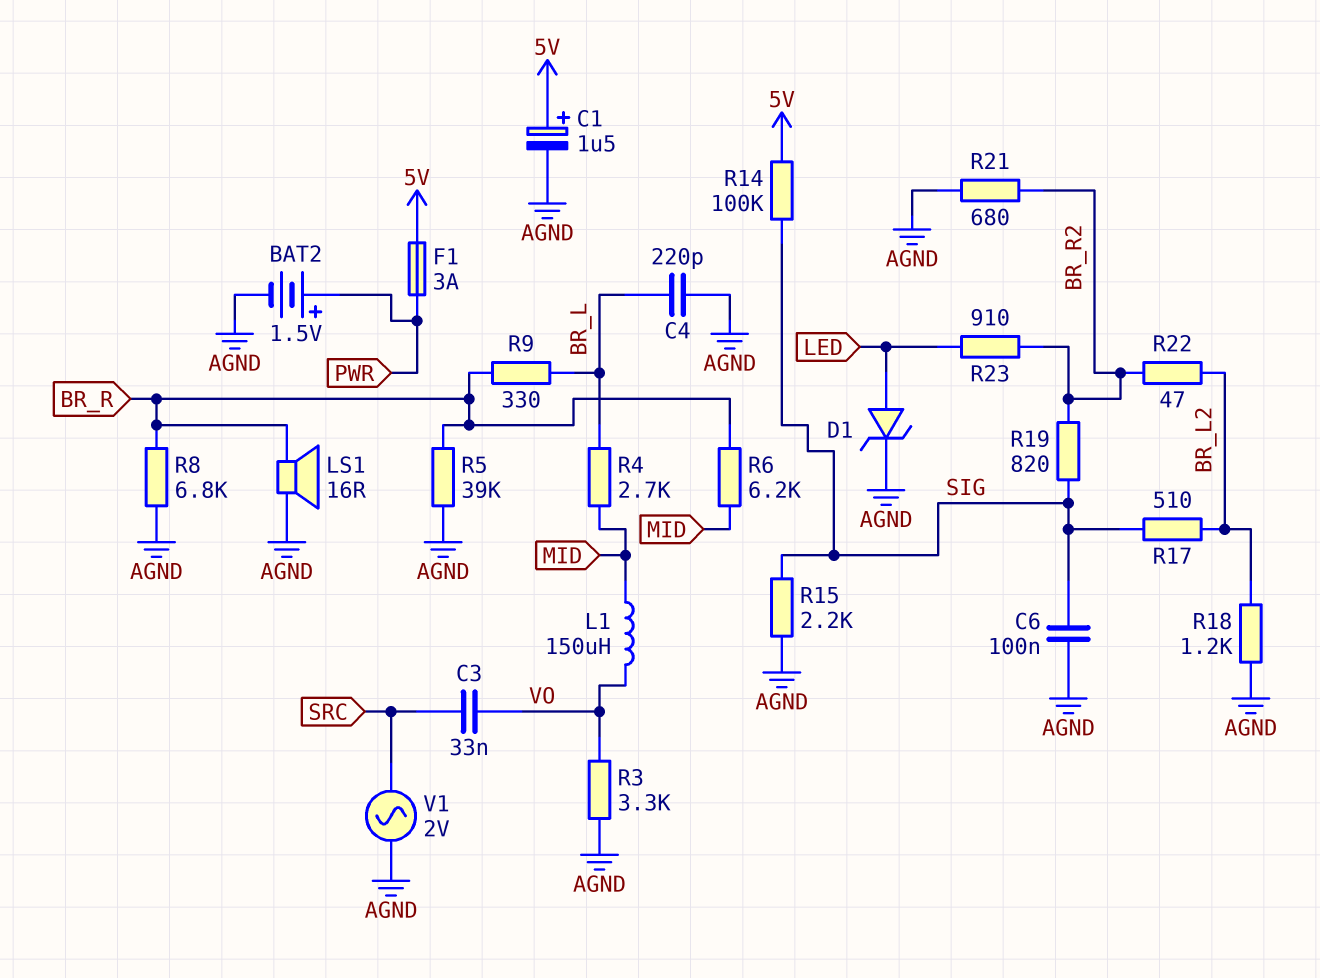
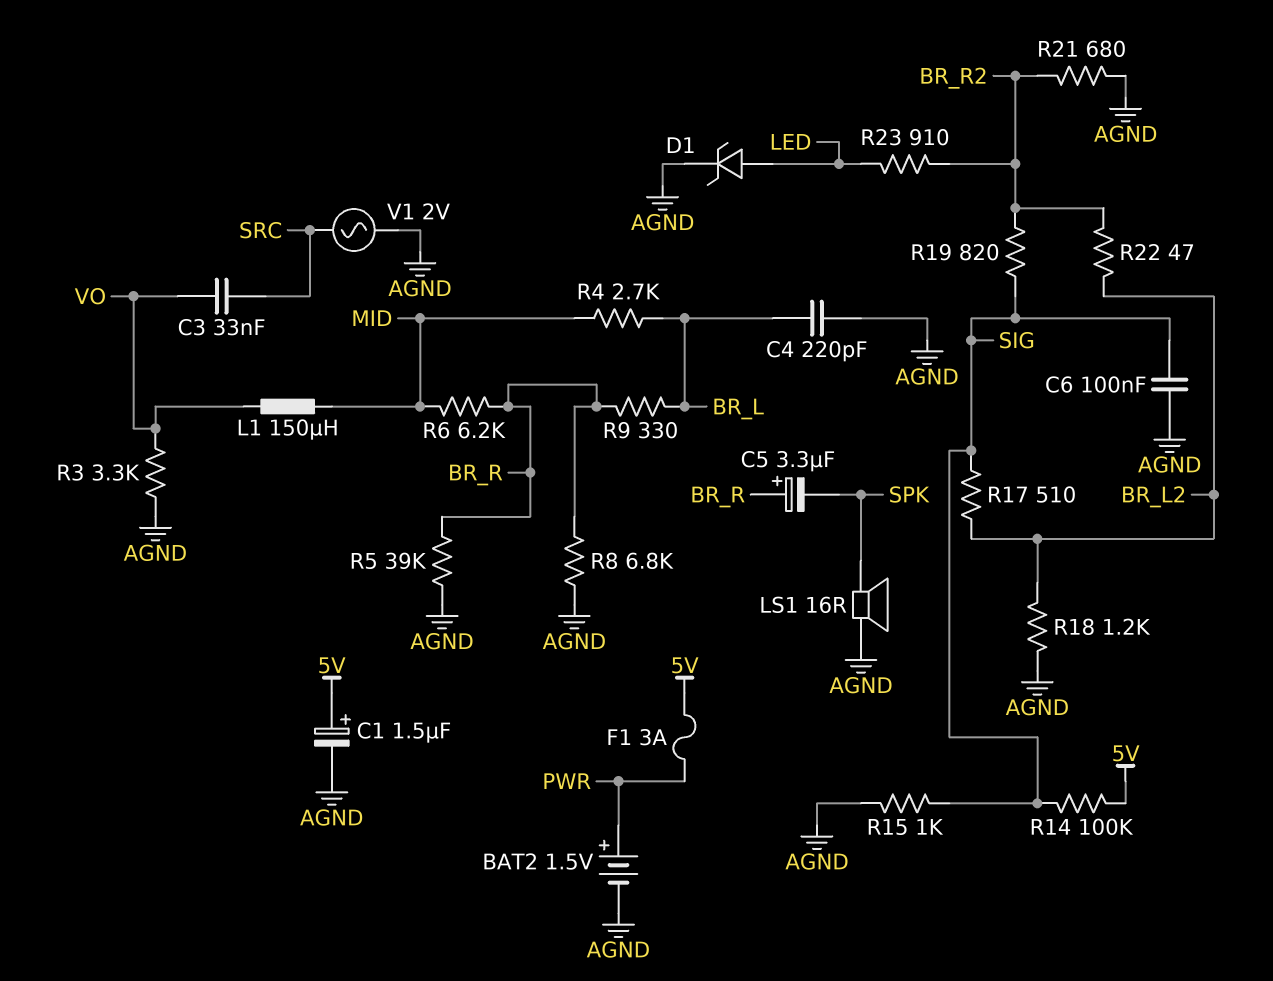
C5: none -> 3.3uF (plus BR_R, minus SPK)
LS1: speaker 16R (AGND, BR_R) -> speaker 16R (AGND, SPK)
R15: 2.2k (AGND, SIG) -> 1k (AGND, SIG)

